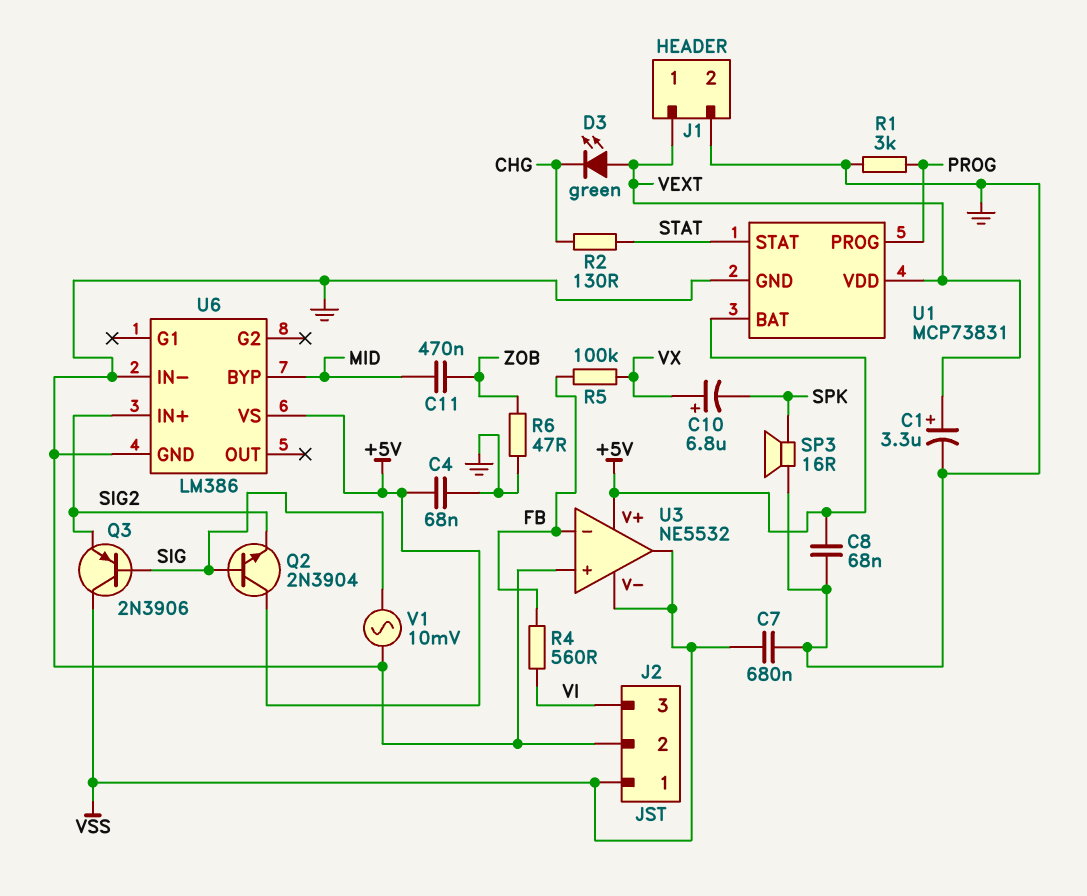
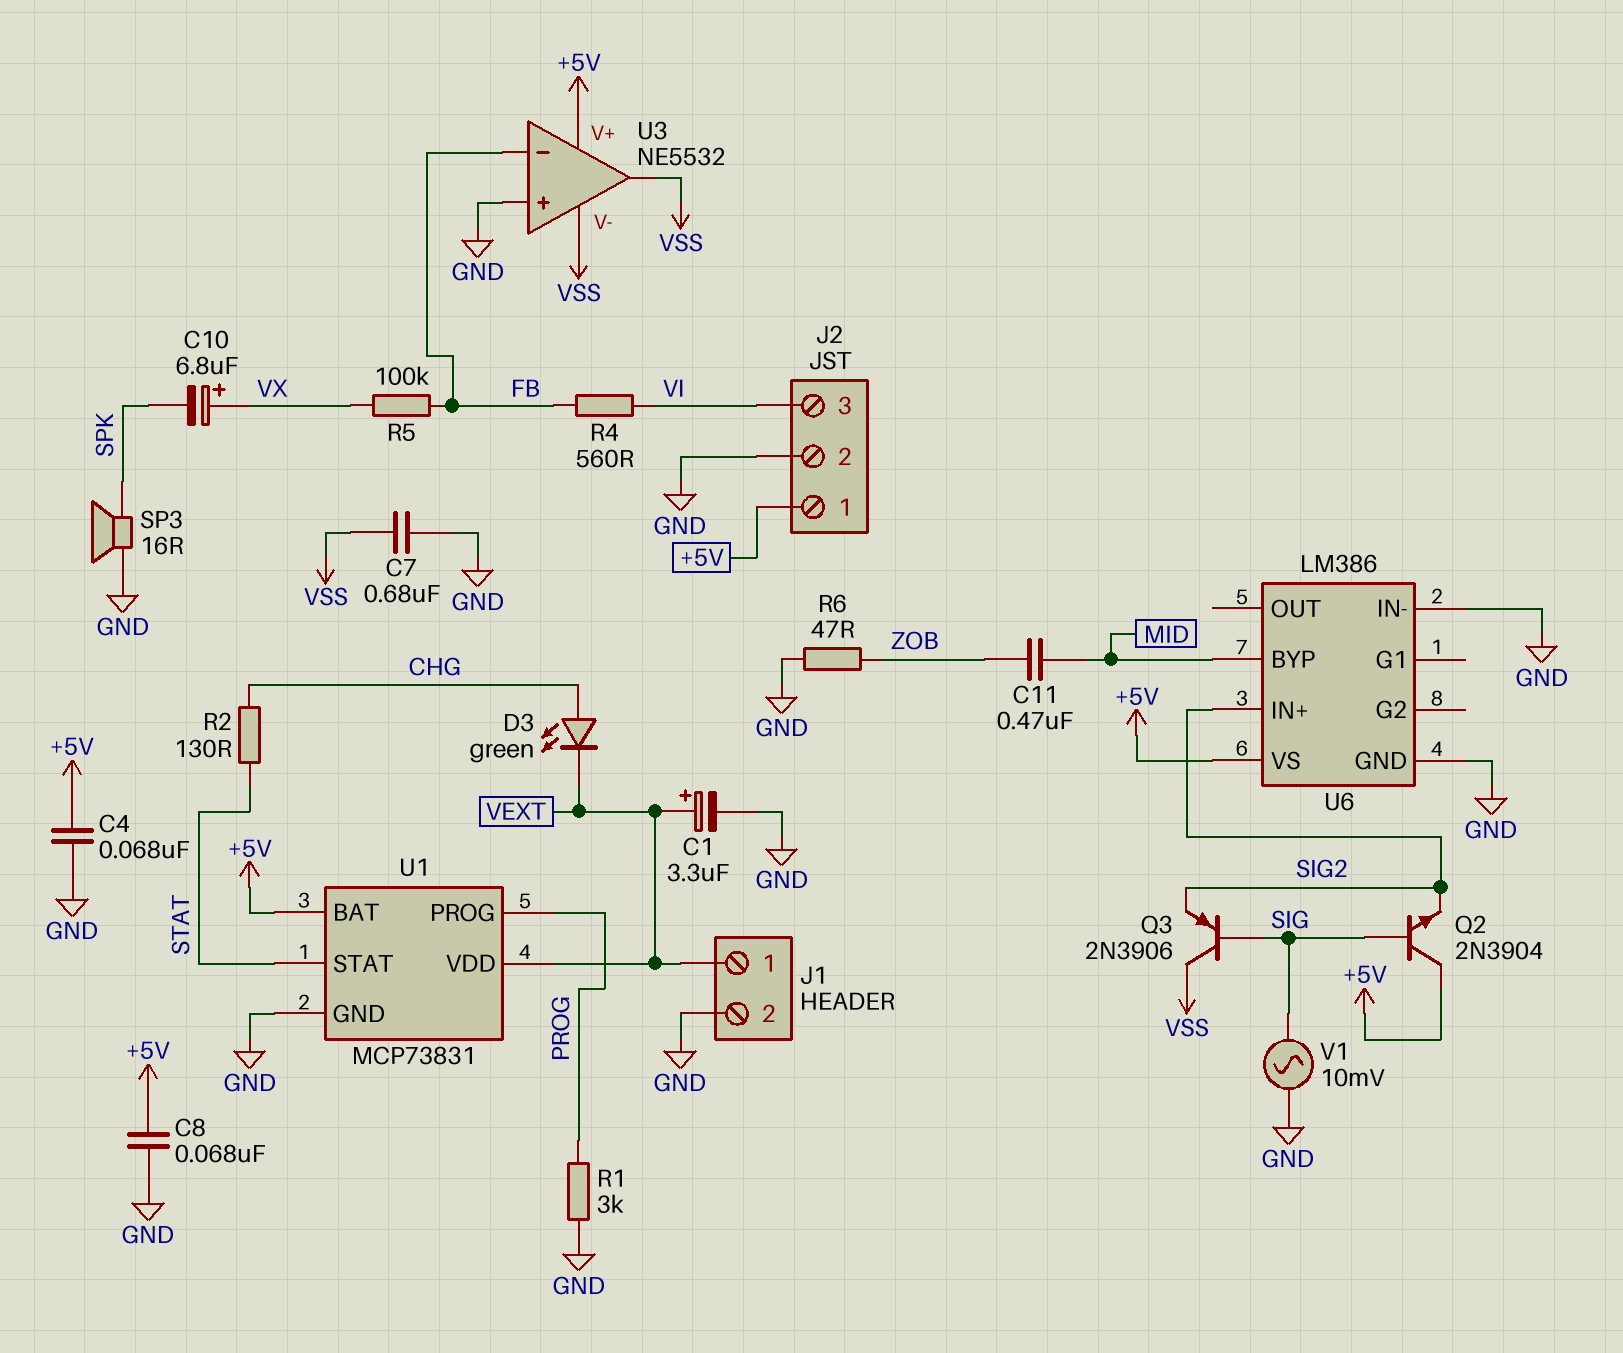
D3: LED green (A VEXT, K CHG) -> LED green (A CHG, K VEXT)
J2 pin 1: VSS -> +5V

